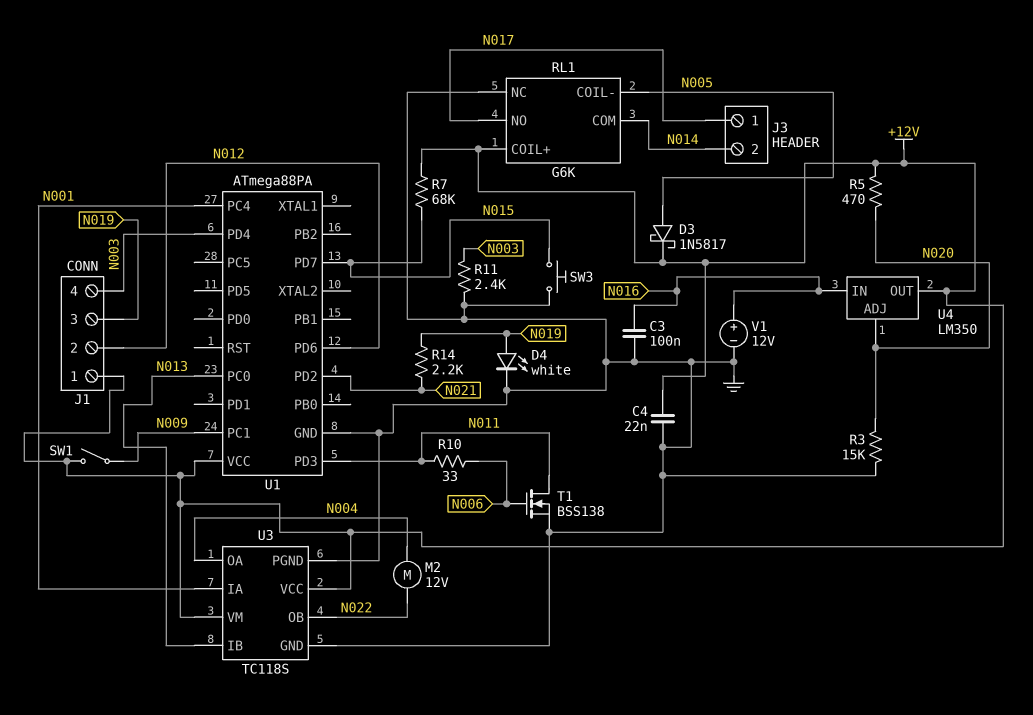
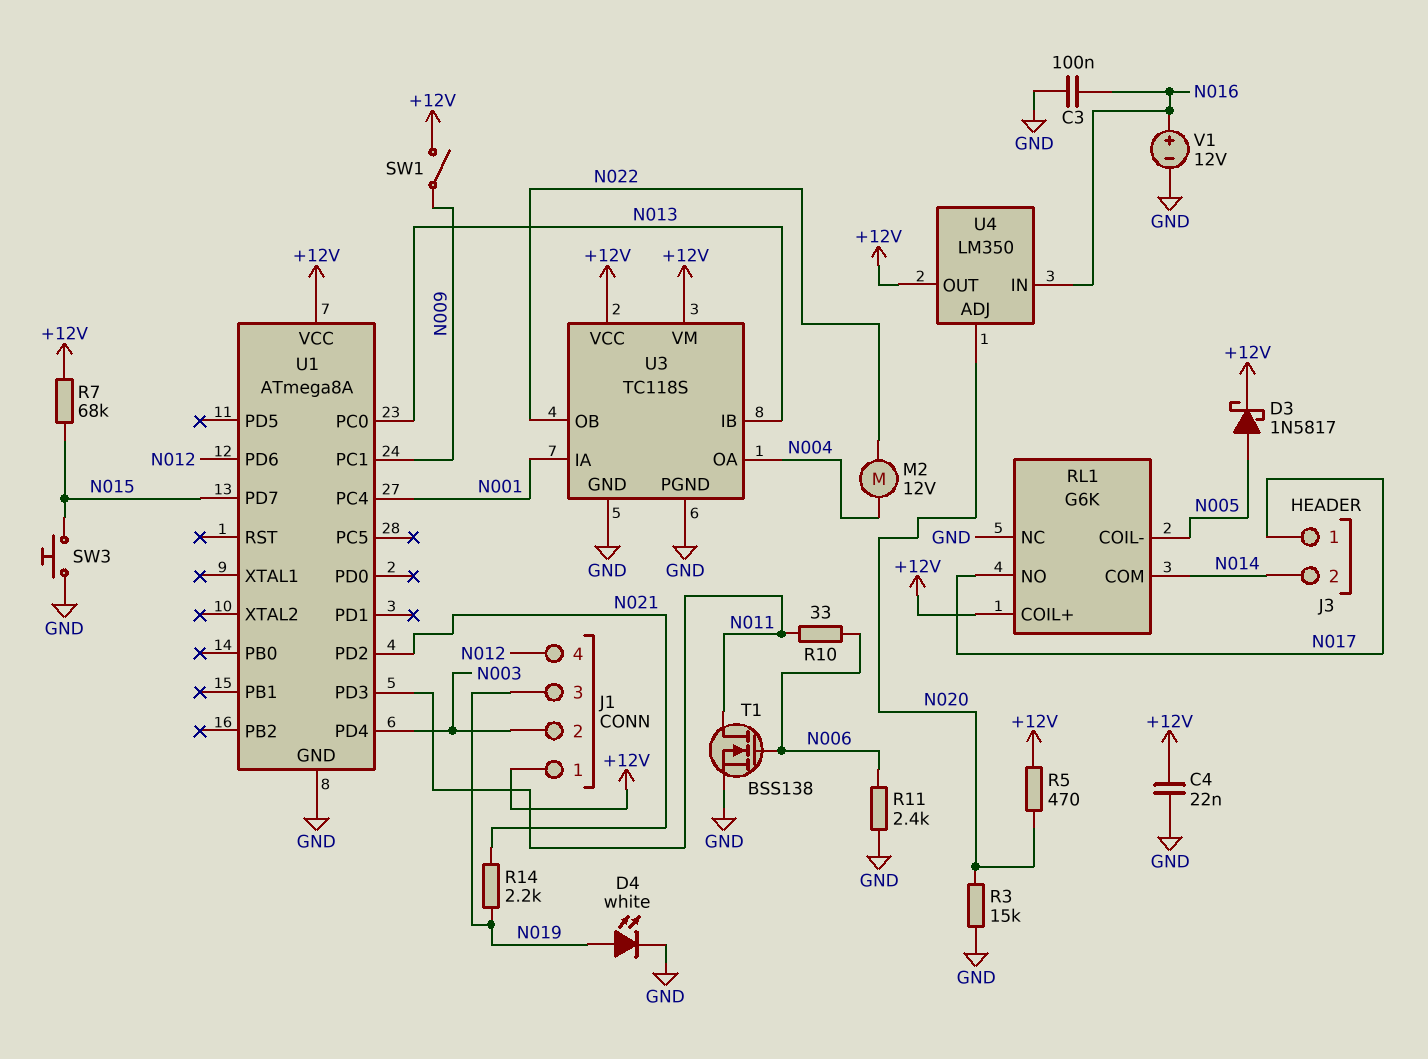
J1 pin 2: N012 -> N003
J1 pin 4: N003 -> N012
R11: 2.4k (GND, N003) -> 2.4k (GND, N006)
U1: ATmega88PA -> ATmega8A

